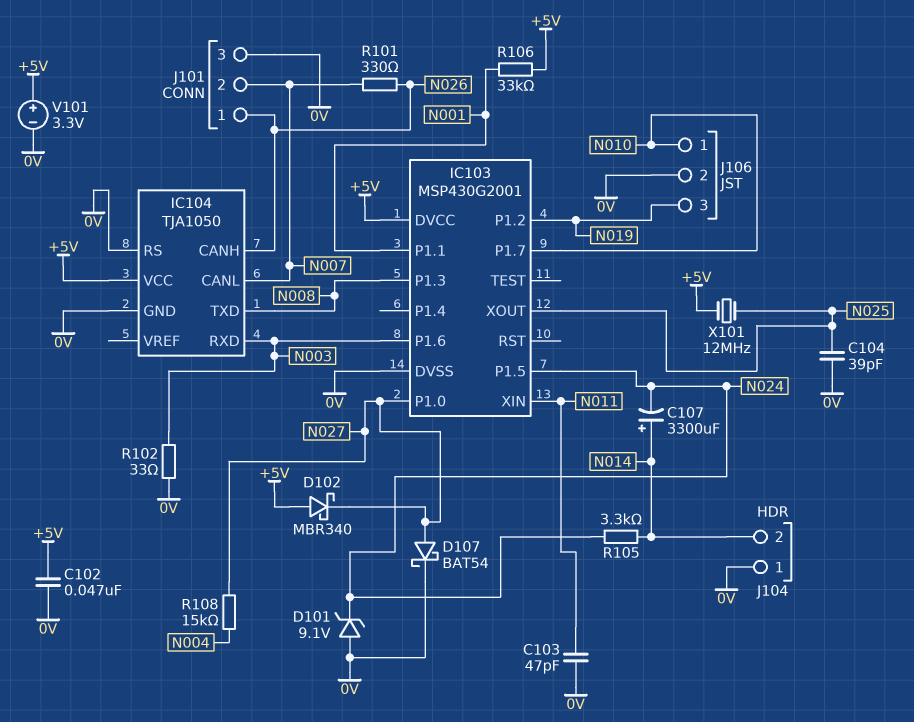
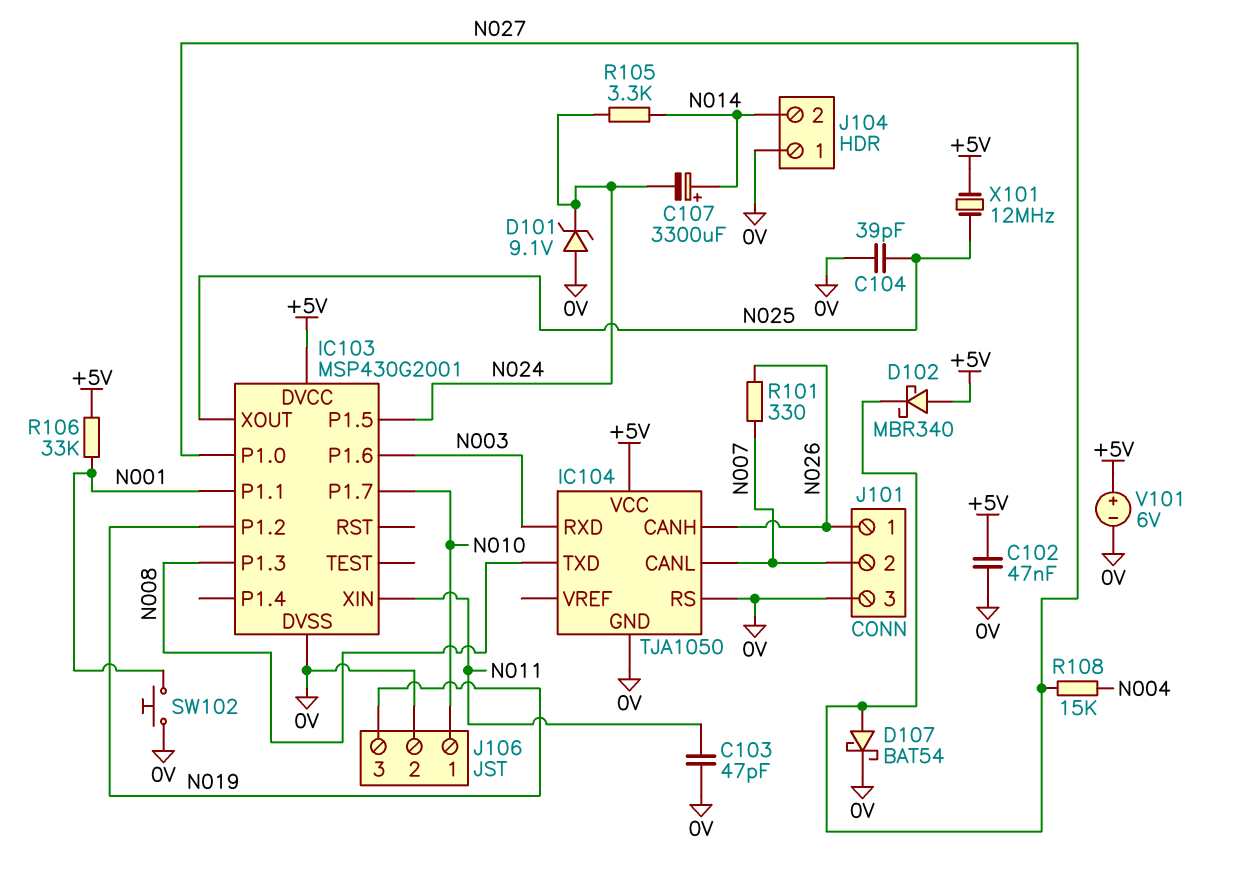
R102: 33 (0V, N003) -> none
SW102: none -> button (0V, N001)
V101: 3.3V (plus +5V, minus 0V) -> 6V (plus +5V, minus 0V)

